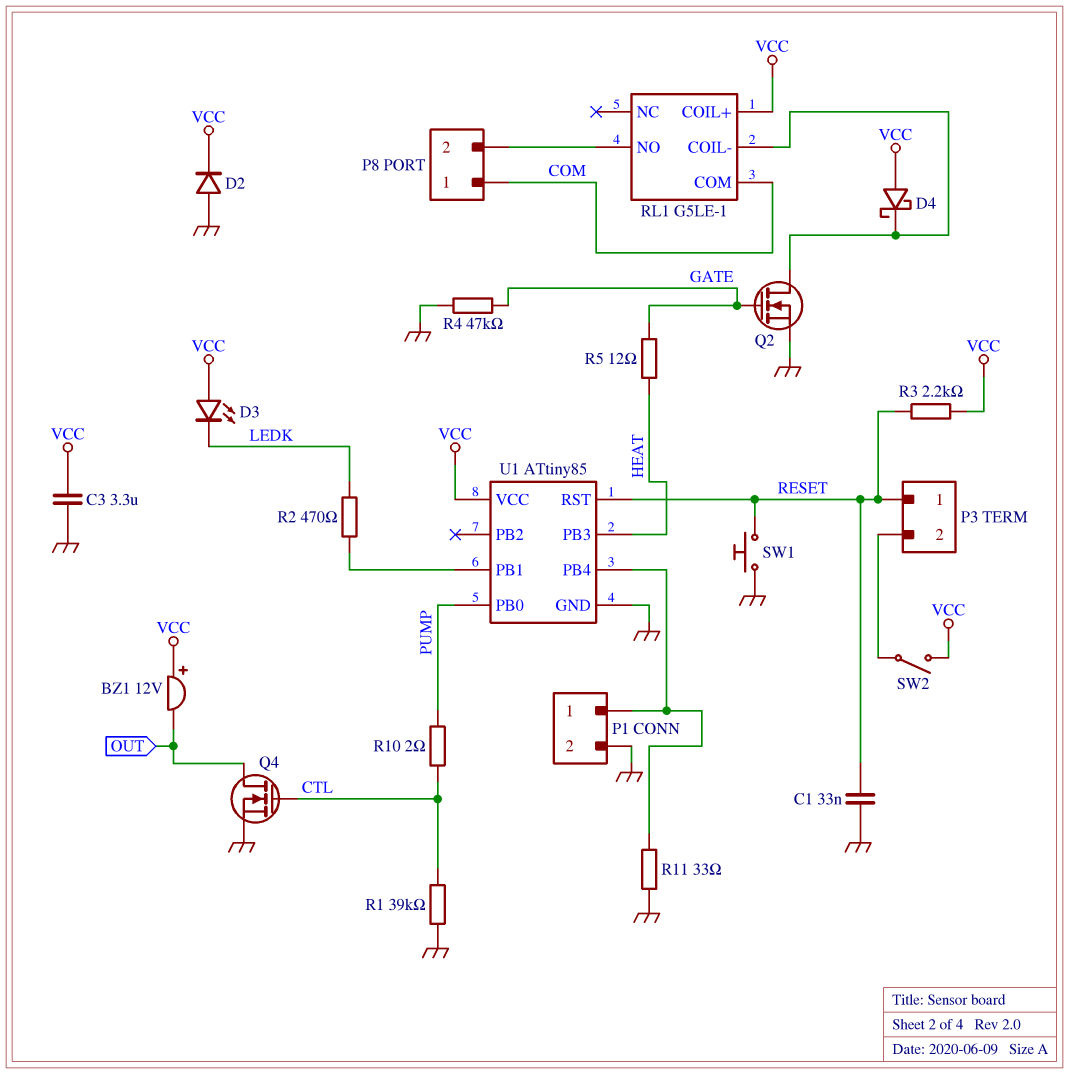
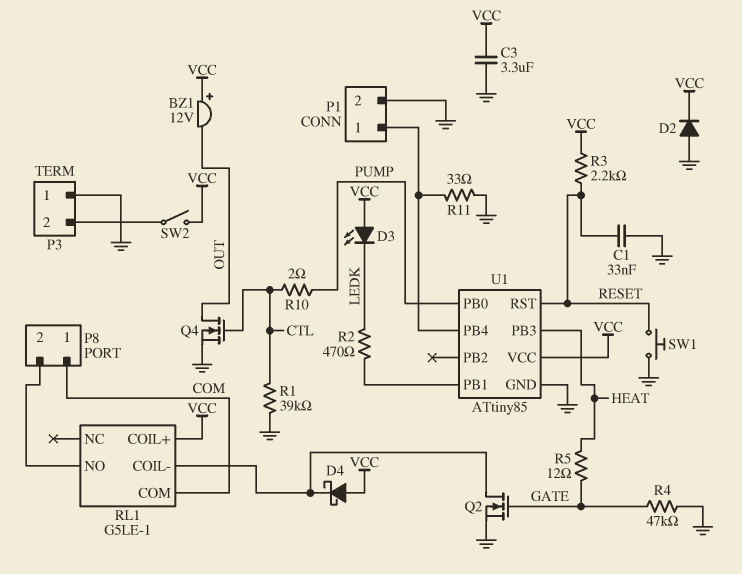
P3 pin 1: RESET -> GND

